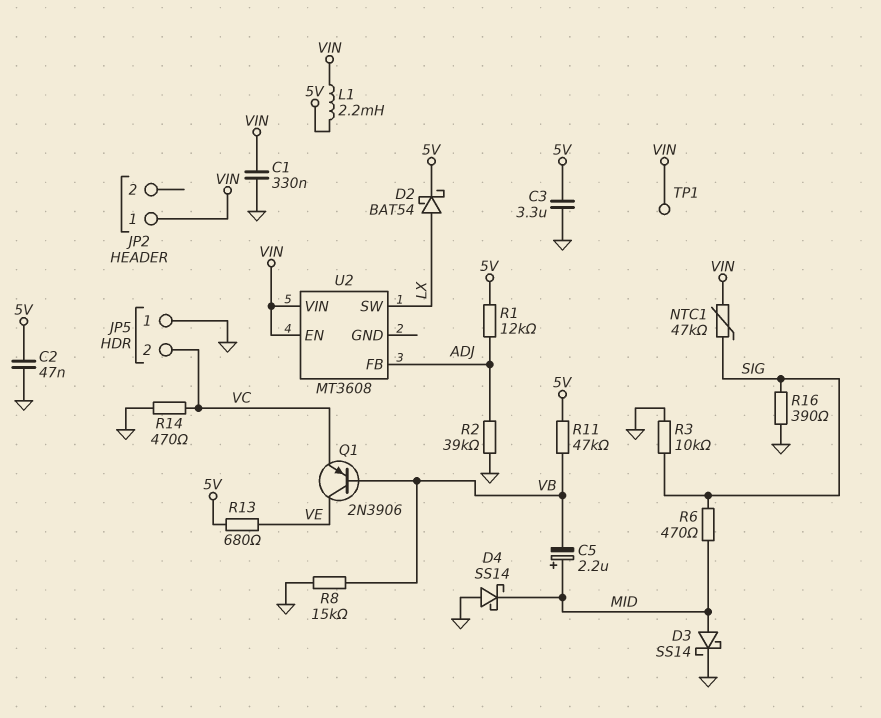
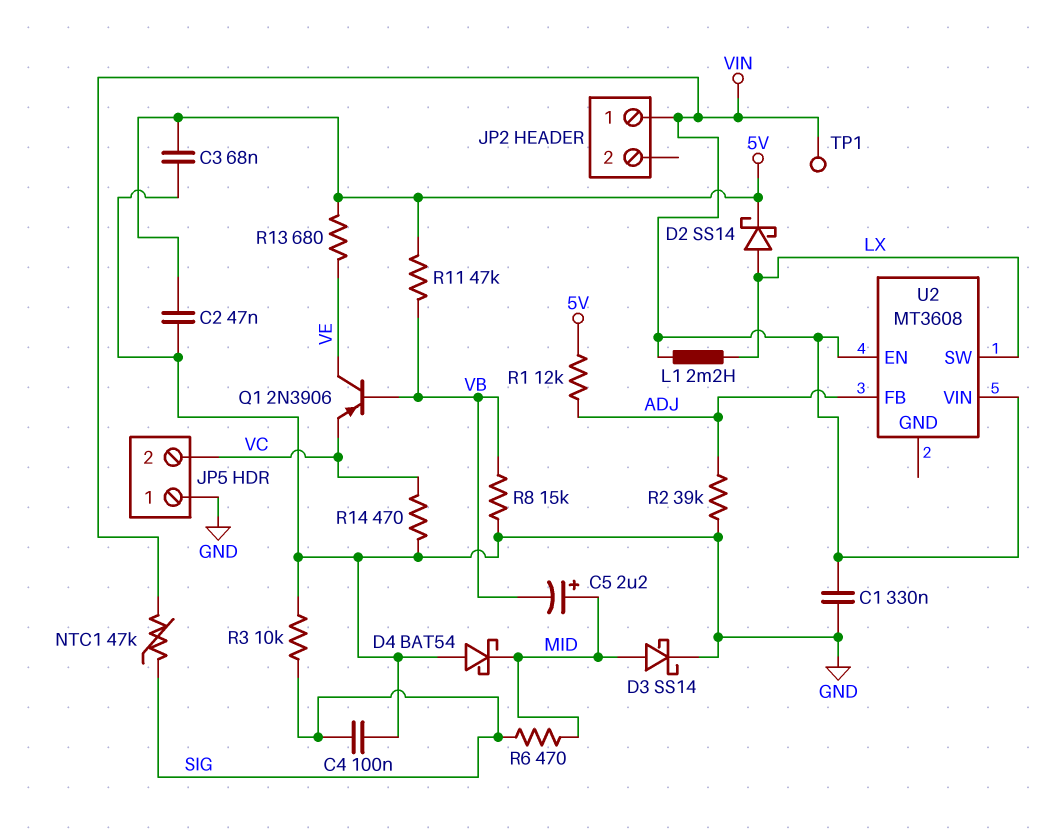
C3: 3.3uF (5V, GND) -> 68nF (5V, GND)
C4: none -> 100nF (GND, SIG)
D2: schottky BAT54 (A LX, K 5V) -> schottky SS14 (A LX, K 5V)
D4: schottky SS14 (A GND, K MID) -> schottky BAT54 (A GND, K MID)
L1: 2.2mH (5V, VIN) -> 2.2mH (LX, VIN)
R16: 390 (GND, SIG) -> none

